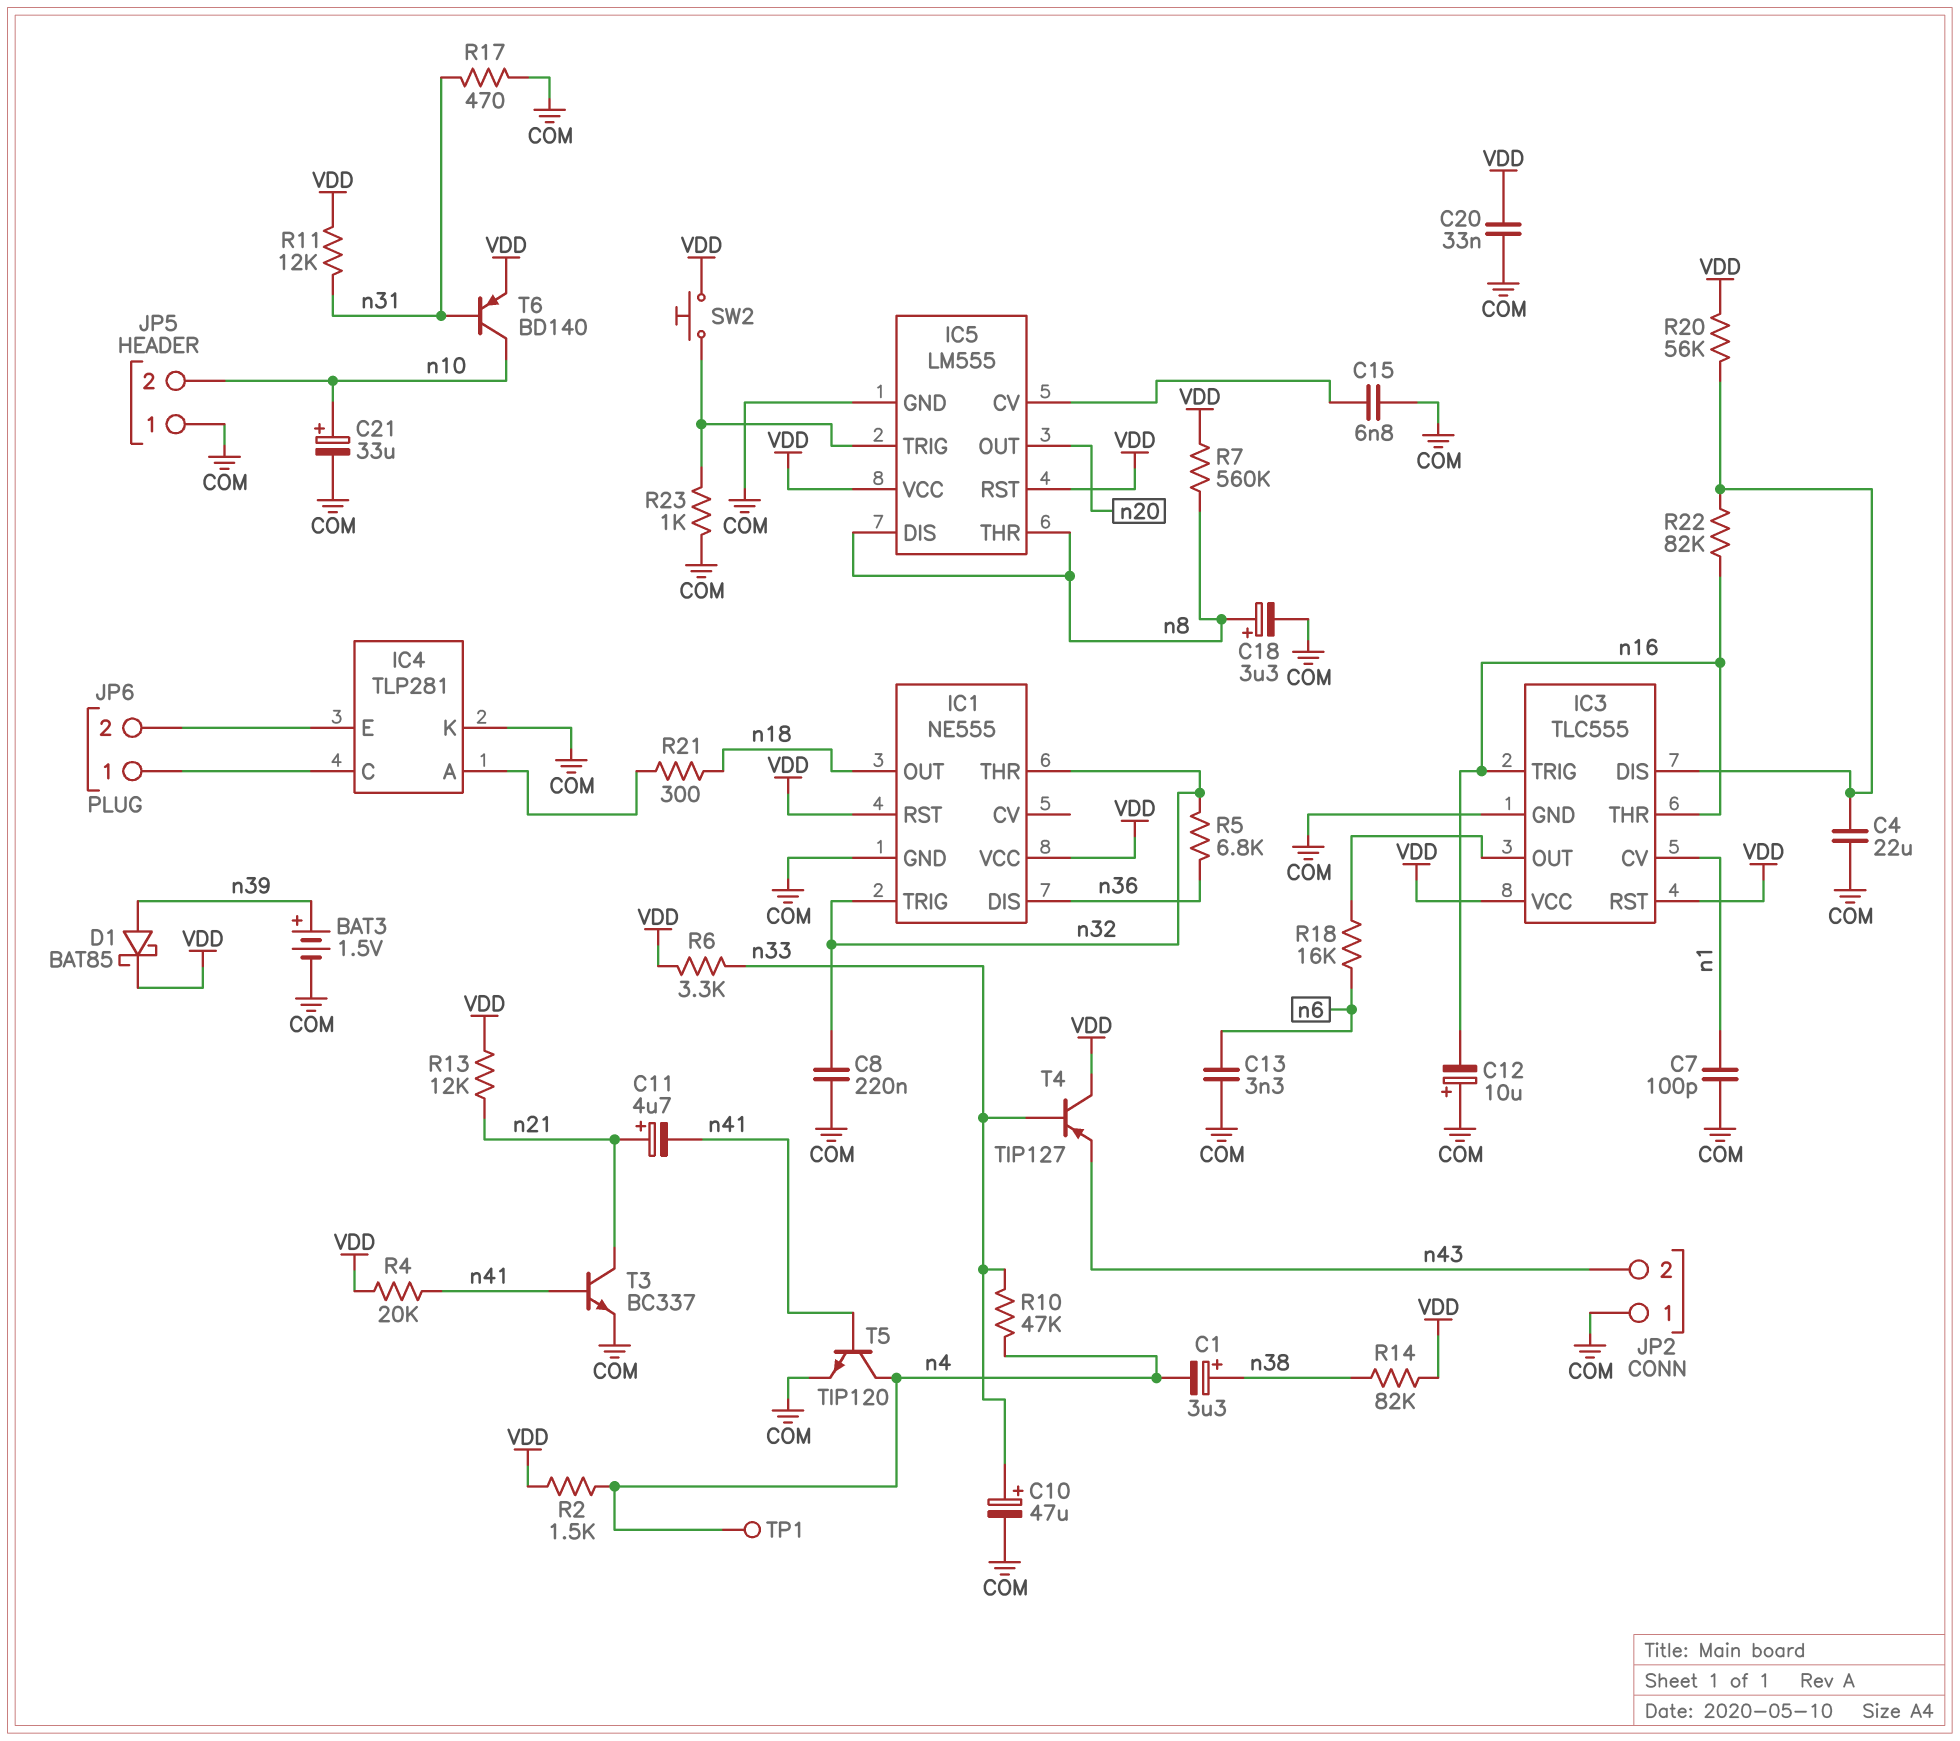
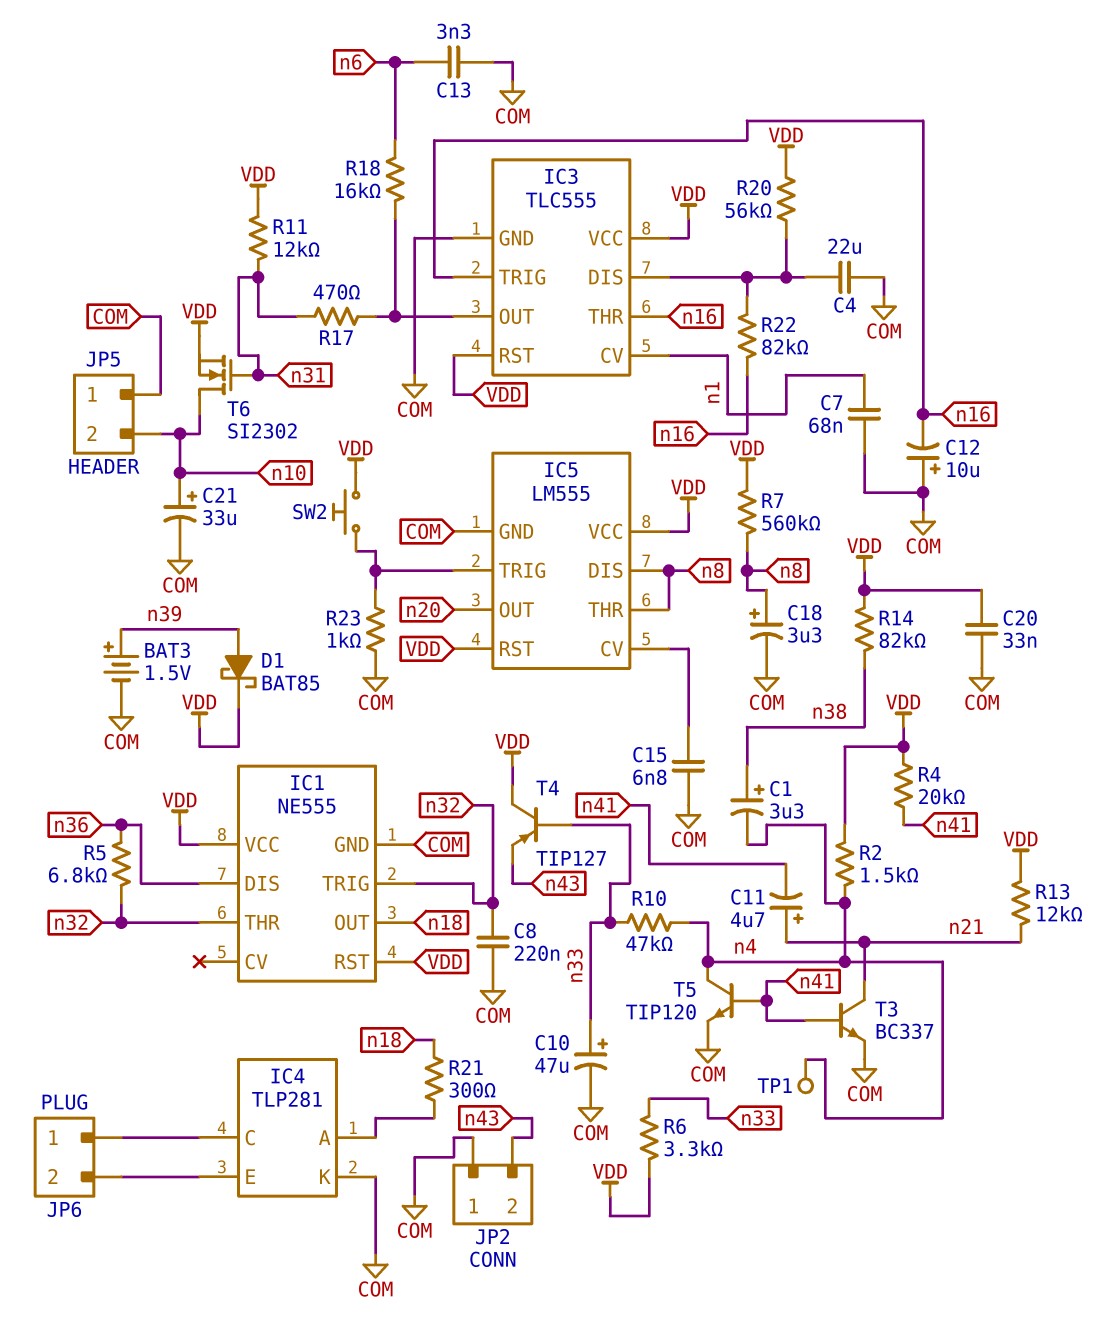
C7: 100pF (COM, n1) -> 68nF (COM, n1)
R17: 470 (COM, n31) -> 470 (IC3/OUT, n31)
T6: PNP BD140 (B n31, C n10, E VDD) -> NMOS SI2302 (G n31, D n10, S VDD)

